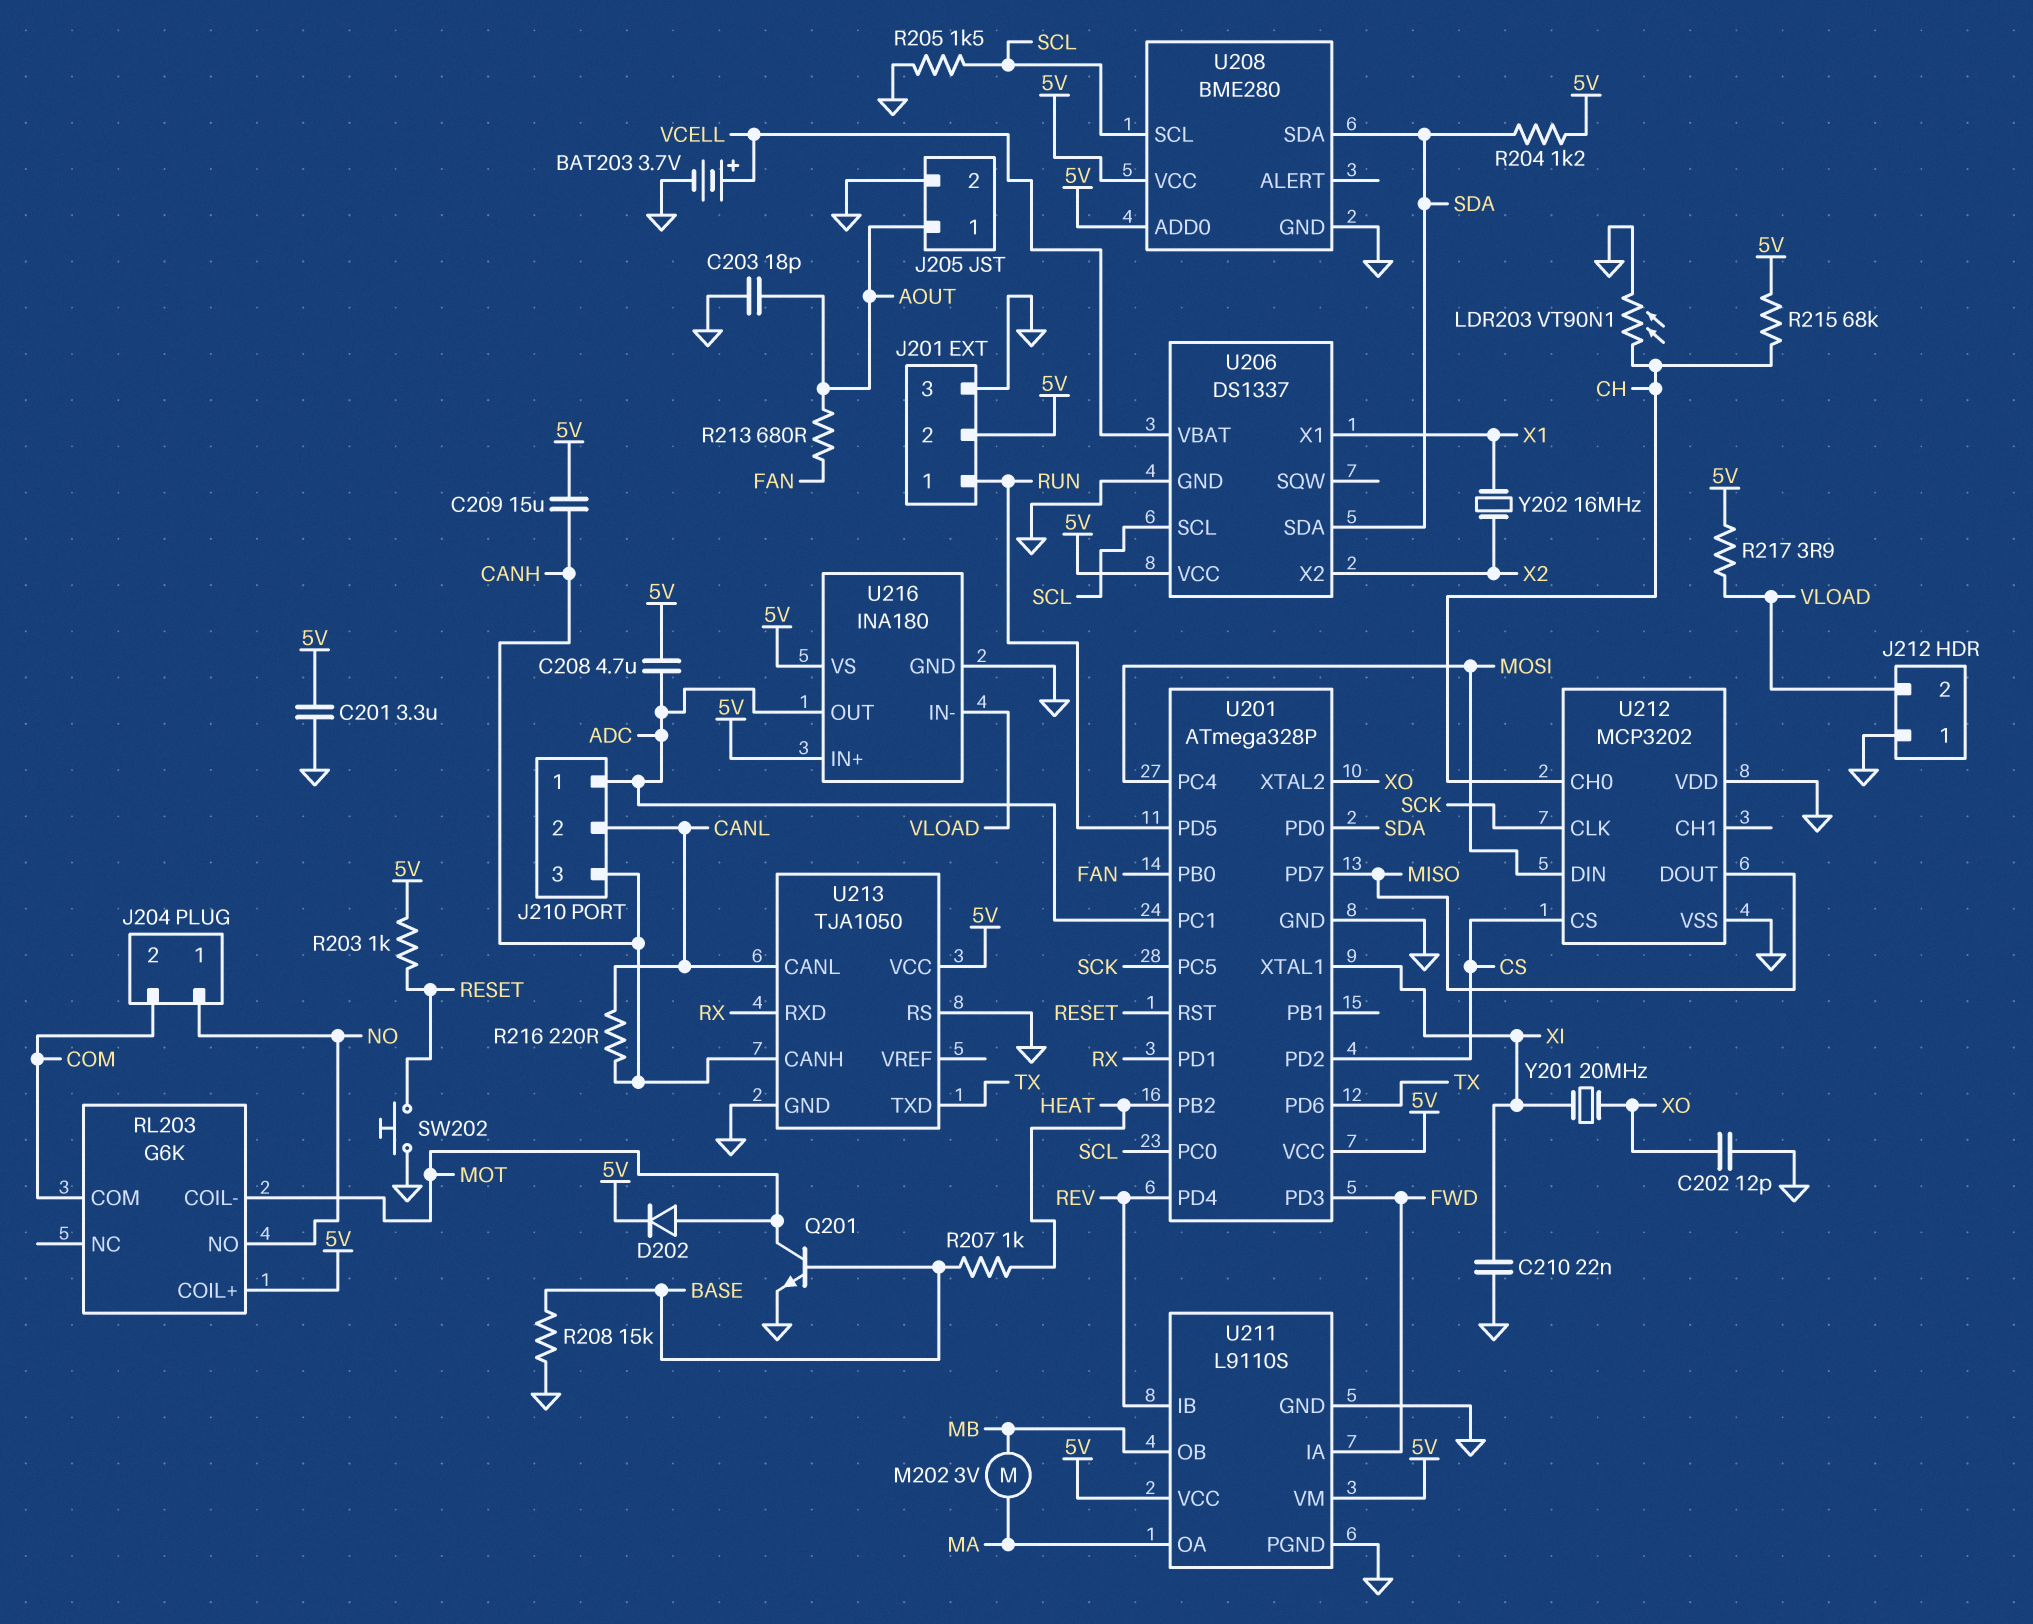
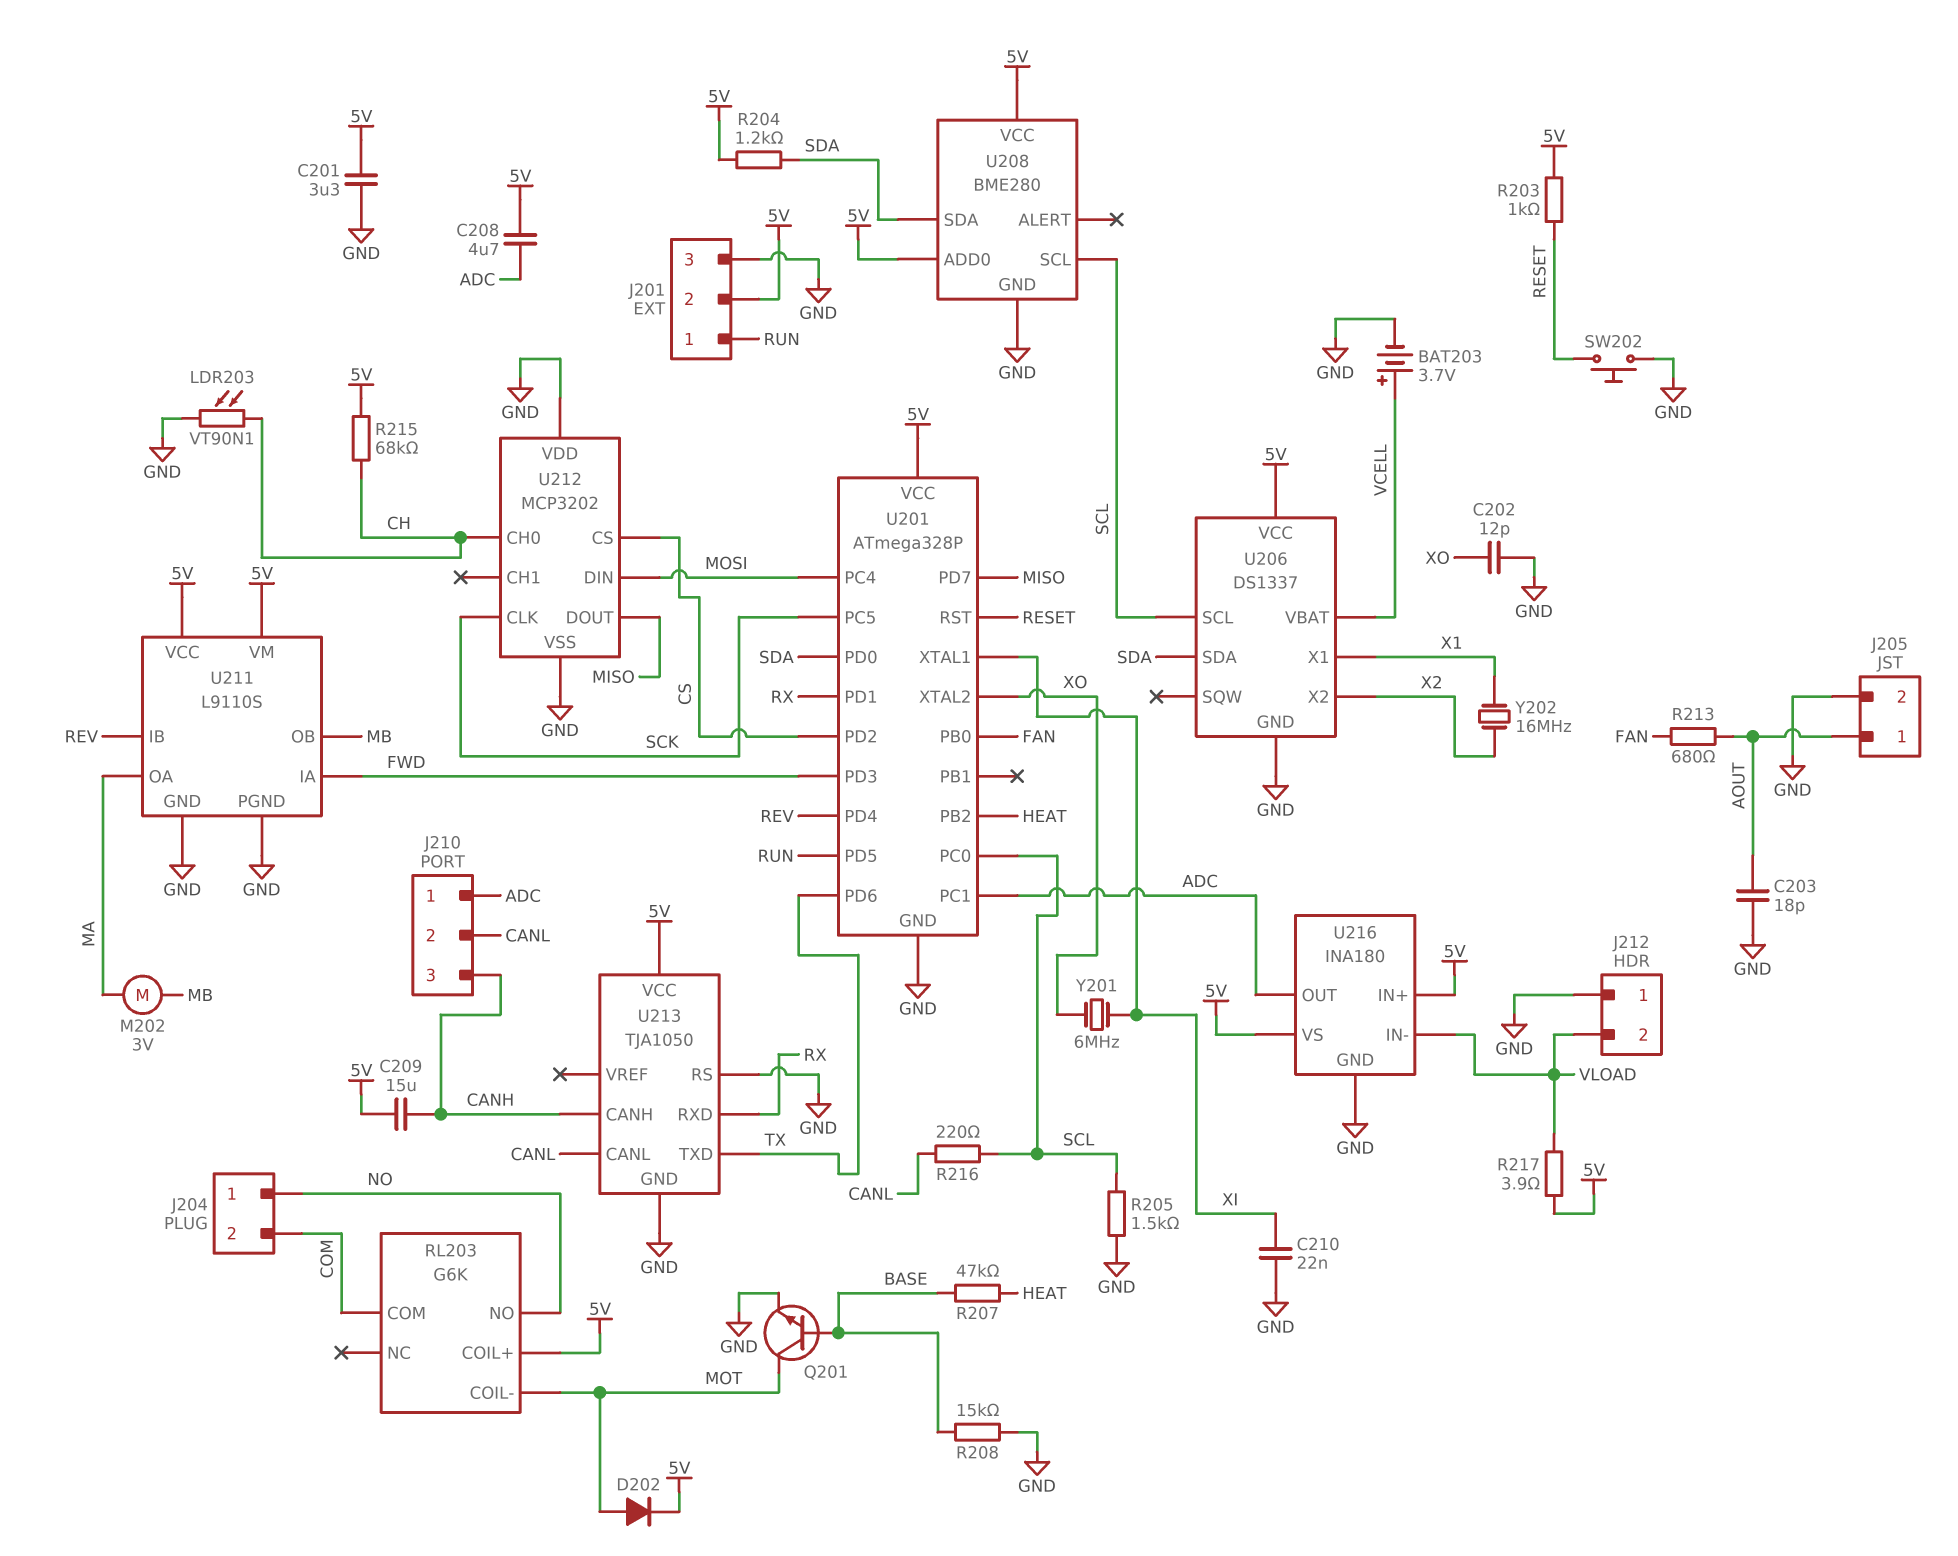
R207: 1k (BASE, HEAT) -> 47k (BASE, HEAT)
R216: 220 (CANH, CANL) -> 220 (CANL, SCL)
Y201: 20MHz (XI, XO) -> 6MHz (XI, XO)

